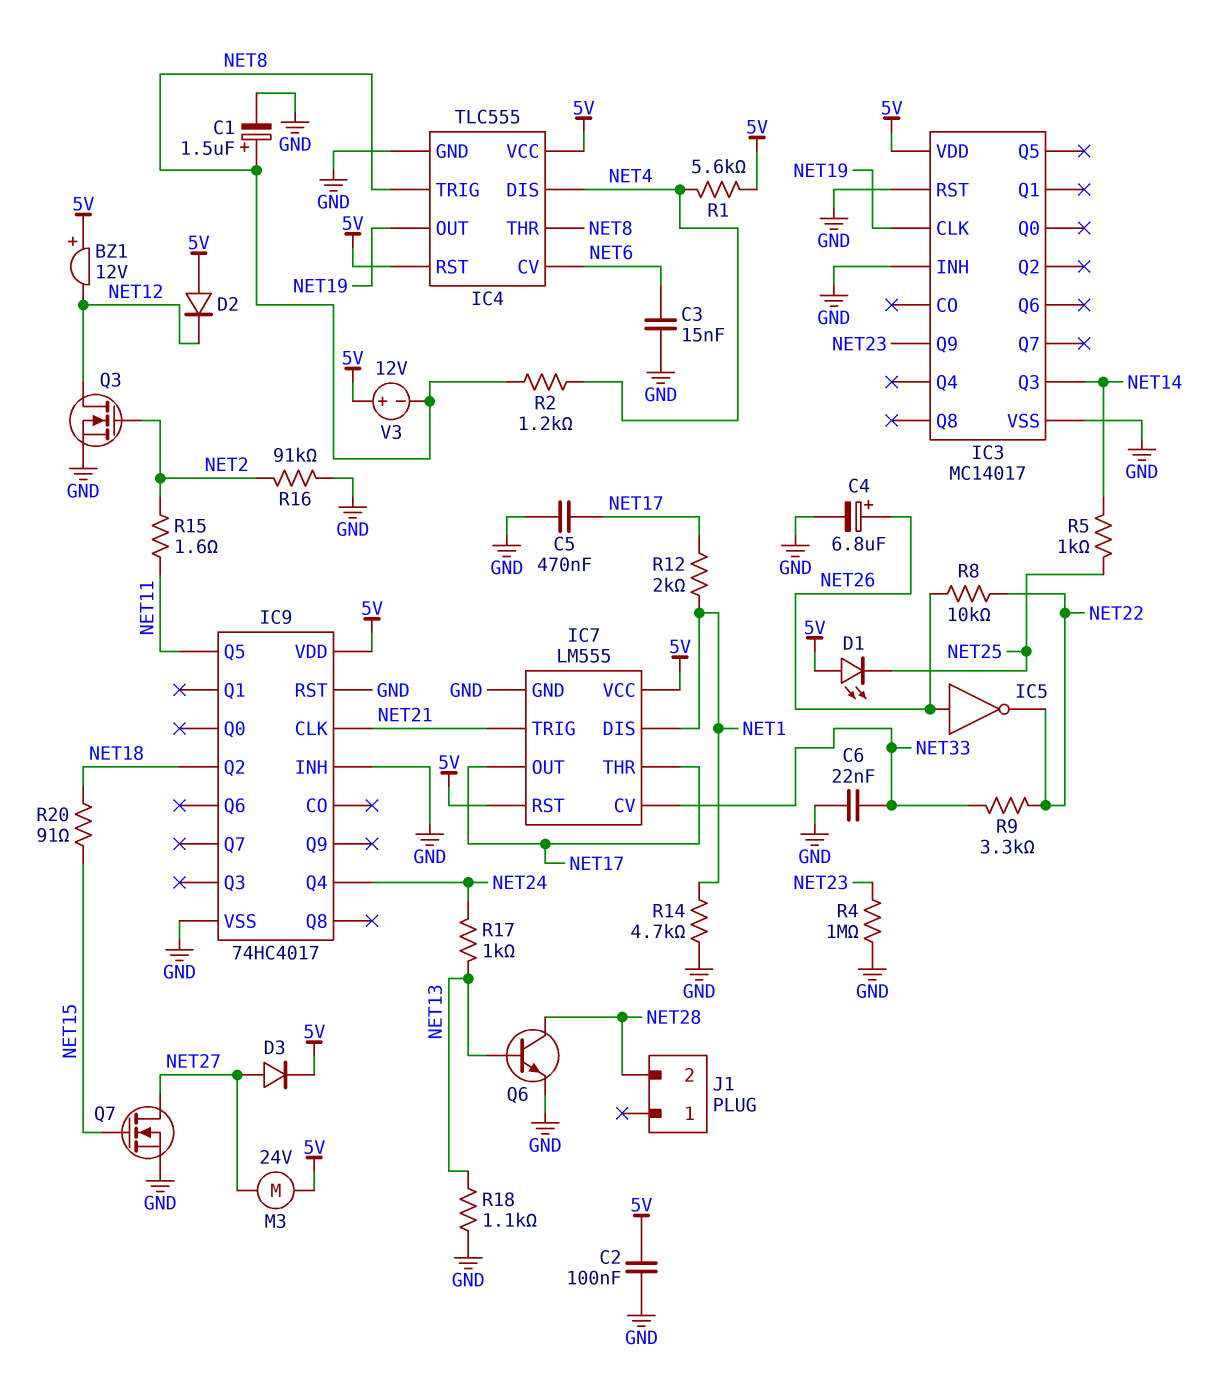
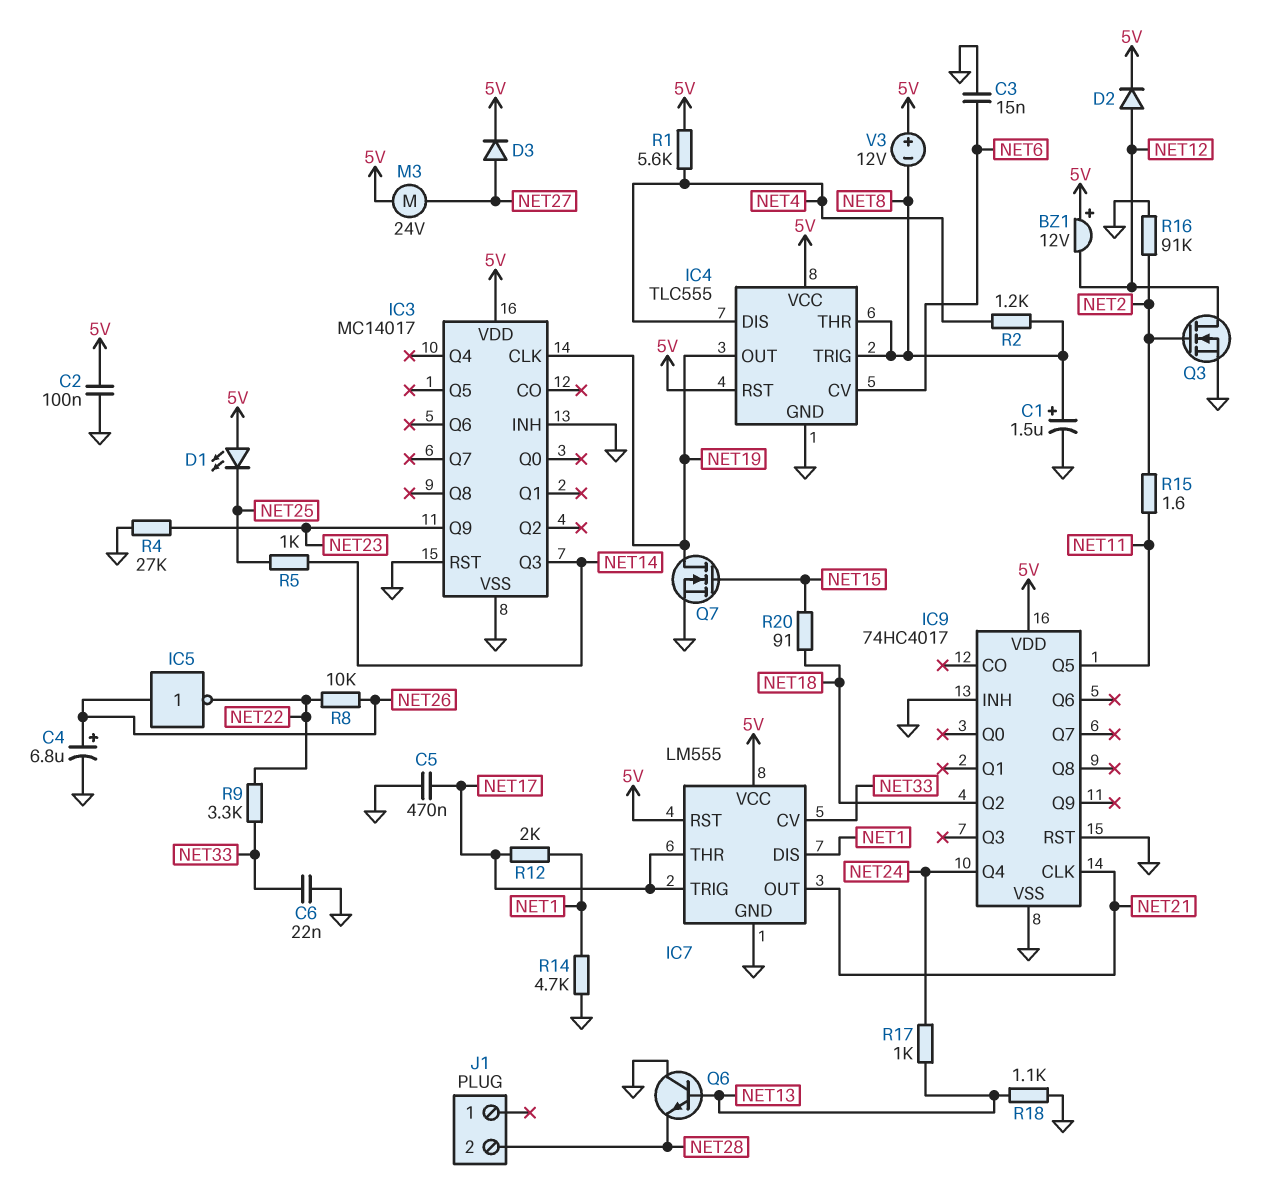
D2: diode (A 5V, K NET12) -> diode (A NET12, K 5V)
IC7 pin OUT: NET17 -> NET21
IC7 pin TRIG: NET21 -> NET17
Q6: NPN (B NET13, C NET28, E GND) -> NPN (B NET13, C GND, E NET28)
Q7: NMOS (G NET15, D NET27, S GND) -> NMOS (G NET15, D NET19, S GND)
R4: 1M (GND, NET23) -> 27k (GND, NET23)

